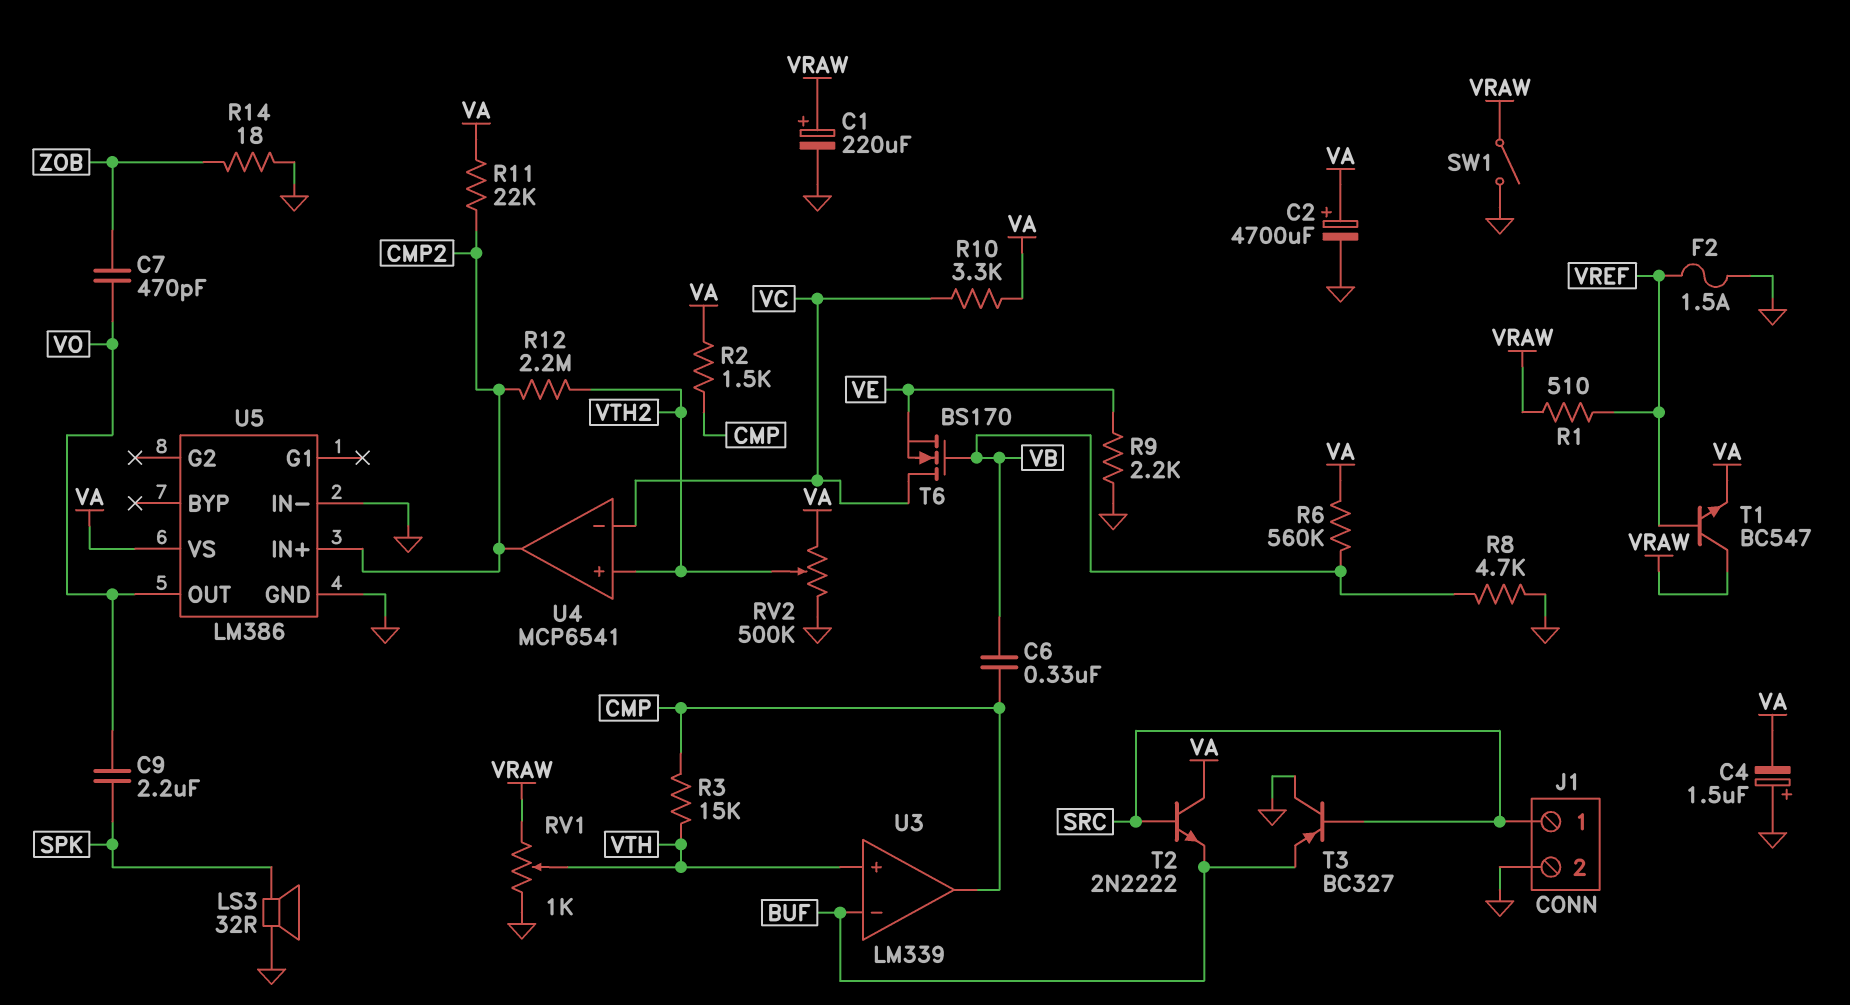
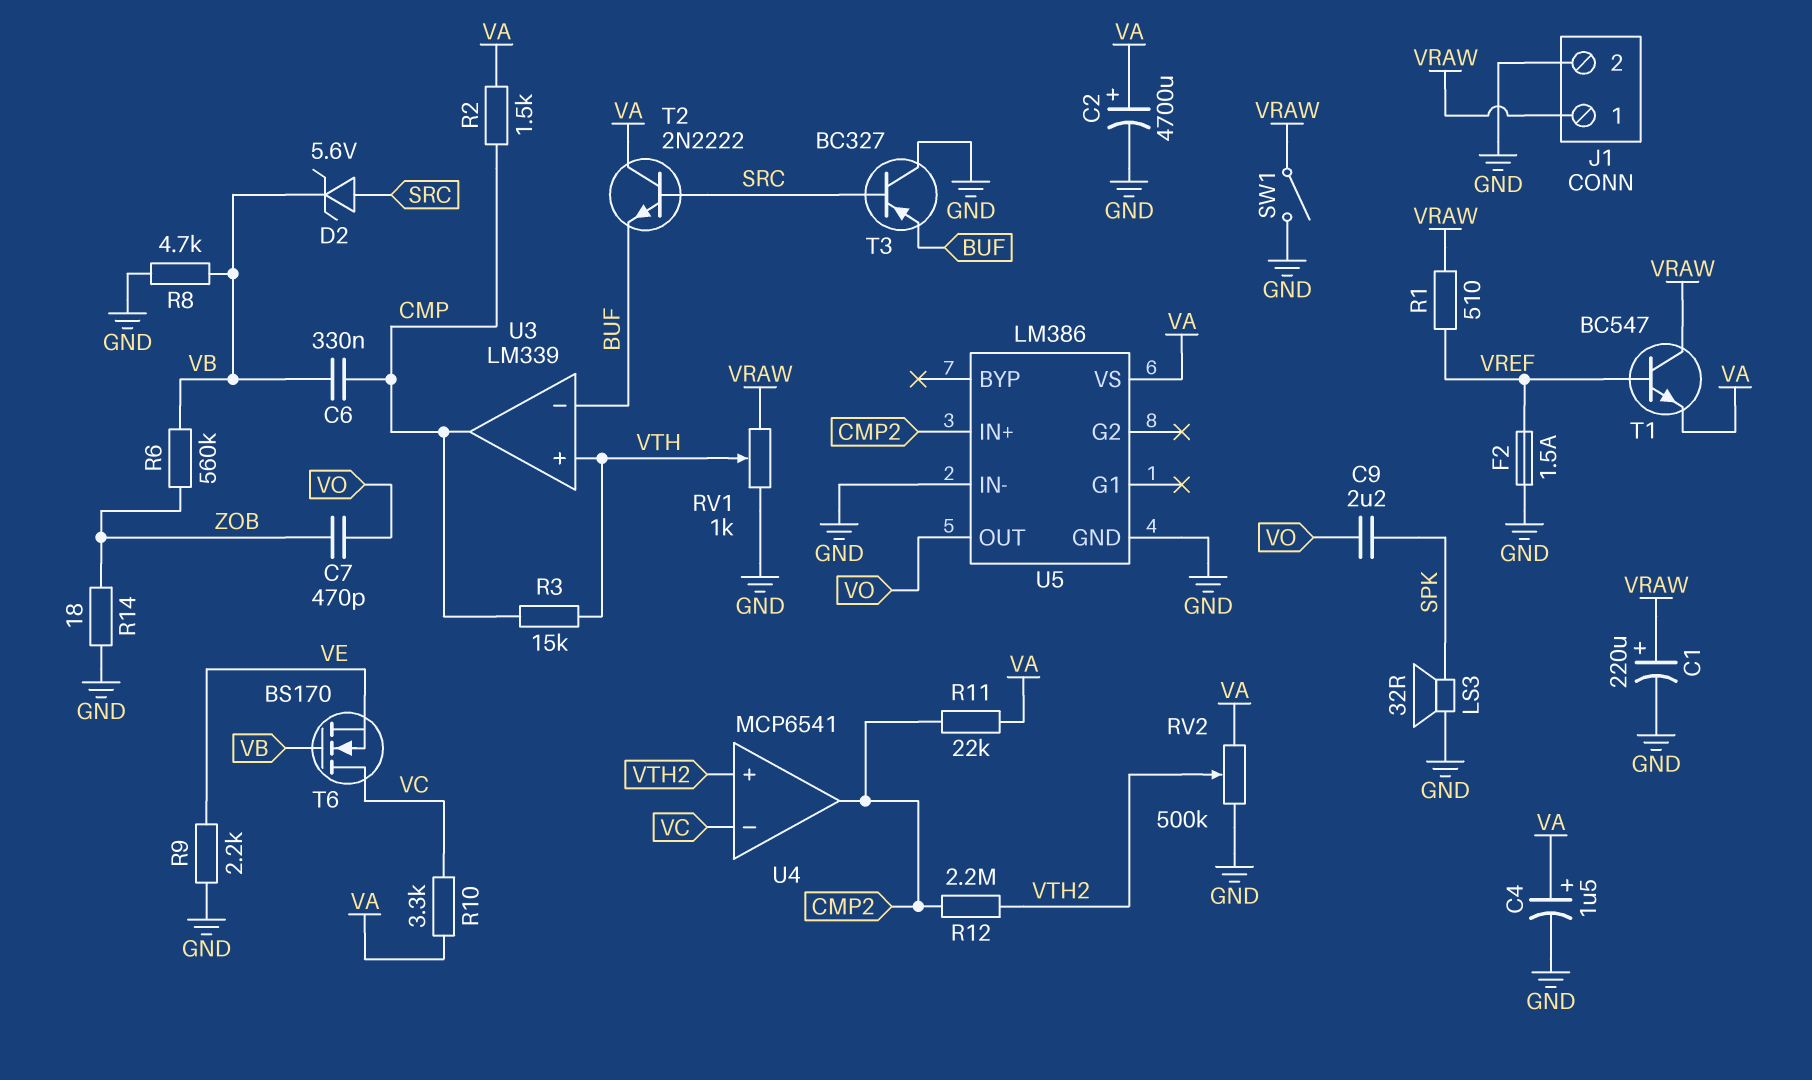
C4: 1.5uF (plus GND, minus VA) -> 1.5uF (plus VA, minus GND)
D2: none -> zener 5.6V (A SRC, K VB)
J1 pin 1: SRC -> VRAW
R6: 560k (VA, VB) -> 560k (VB, ZOB)

